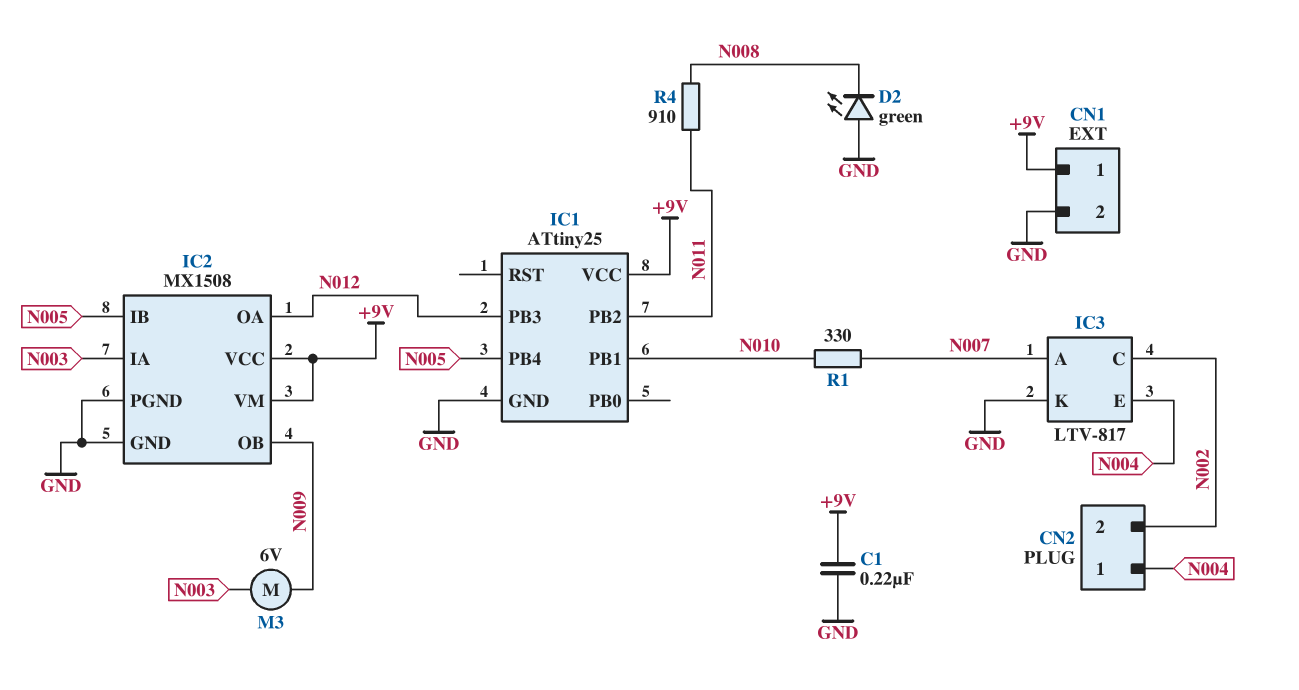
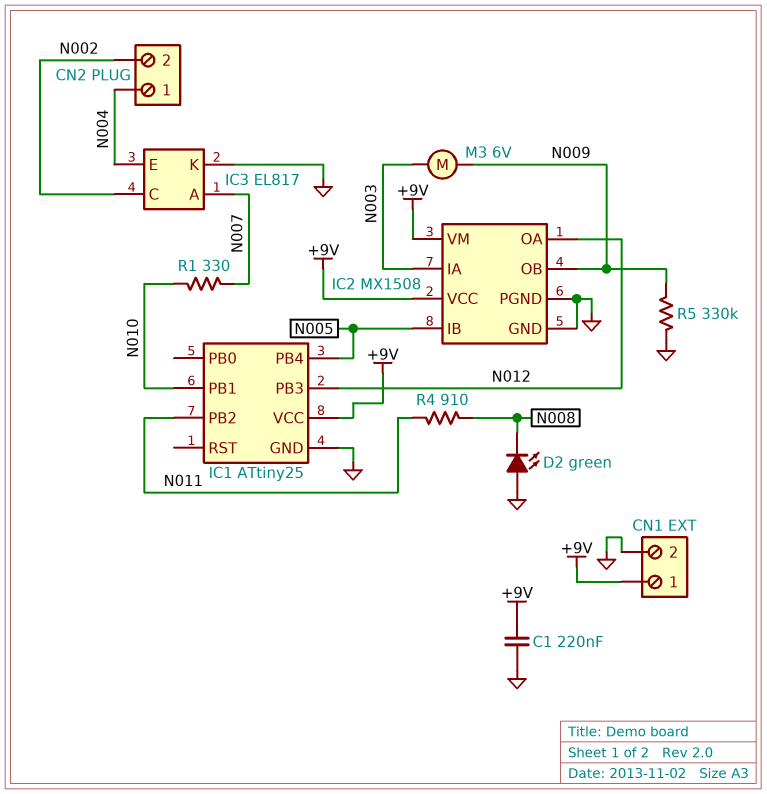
IC3: LTV-817 -> EL817
R5: none -> 330k (GND, N009)

